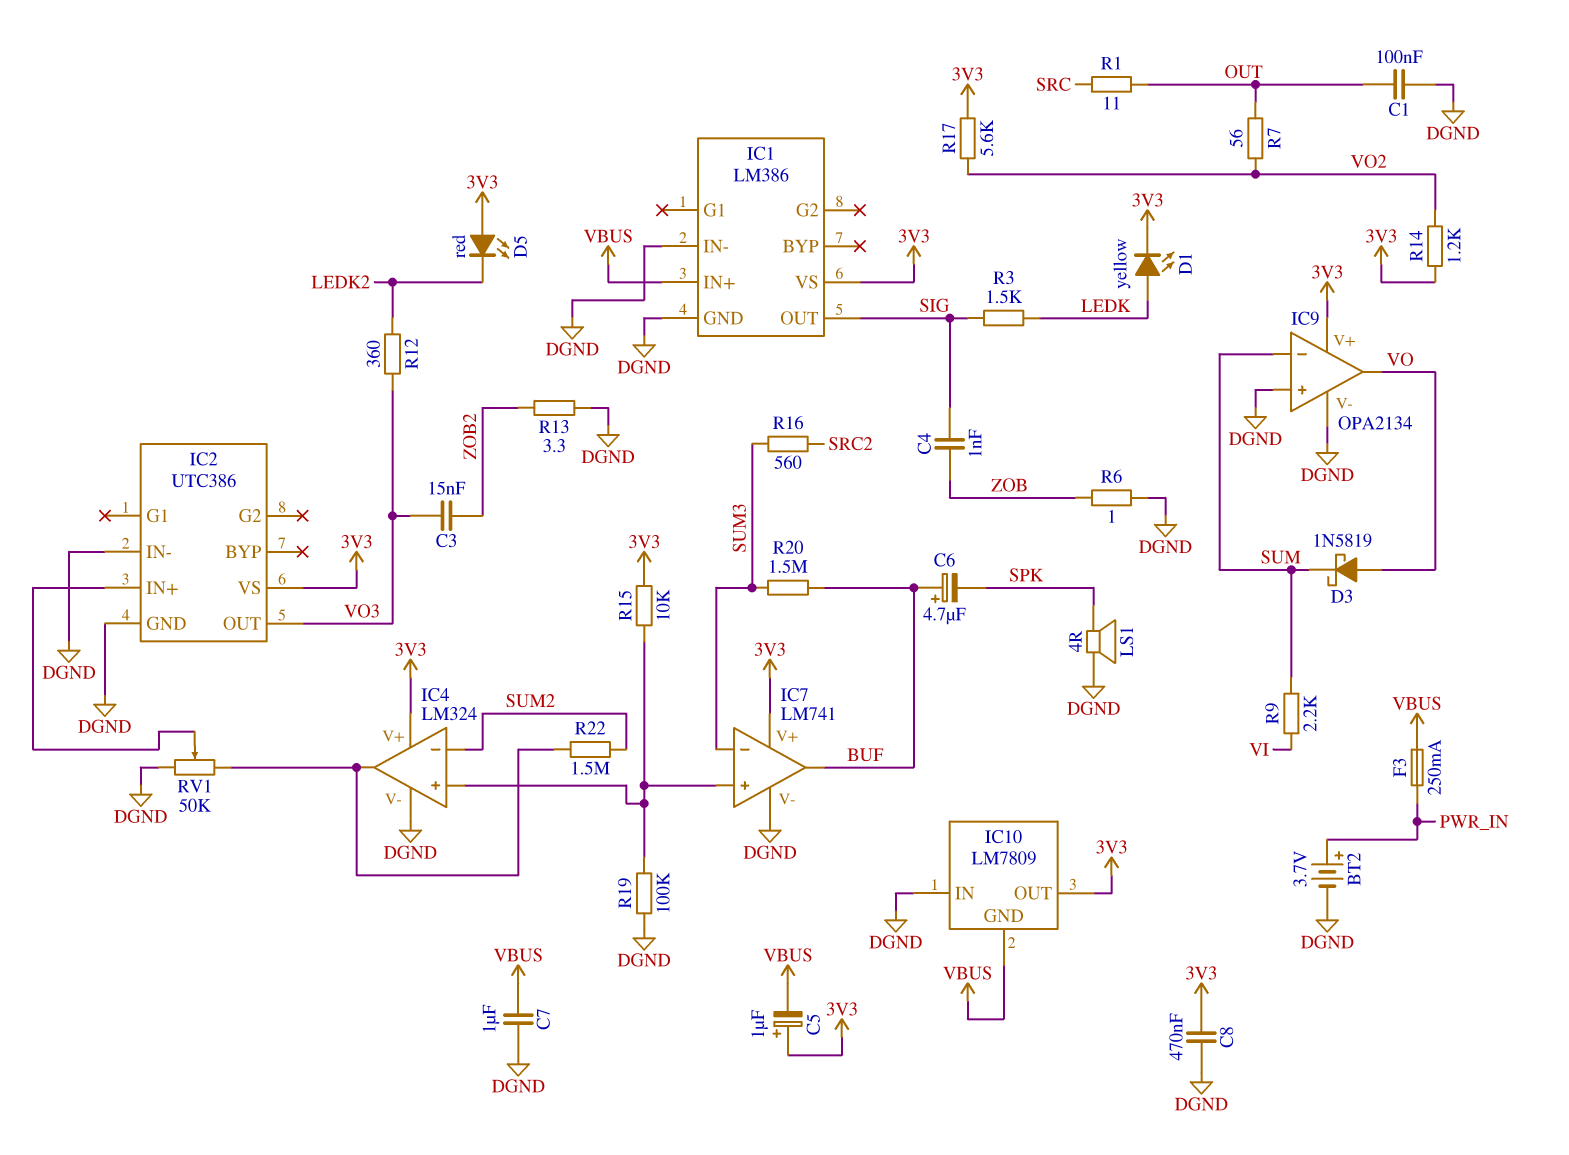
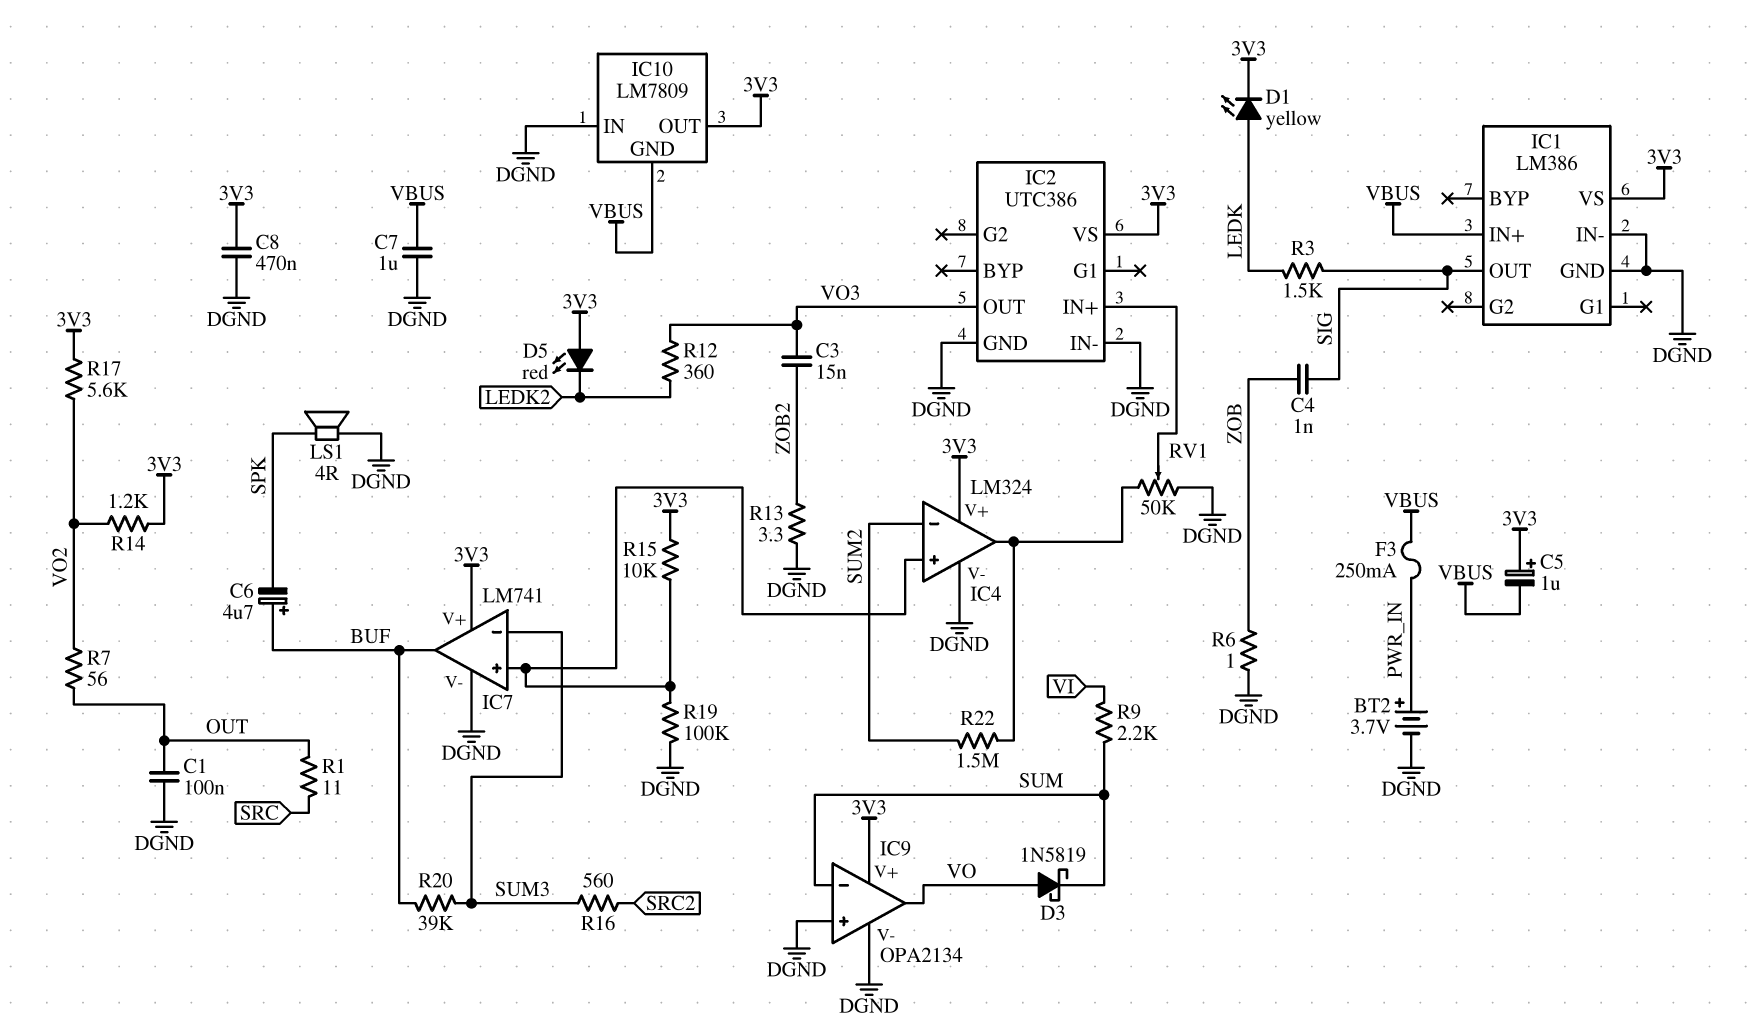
R20: 1.5M (BUF, SUM3) -> 39k (BUF, SUM3)

